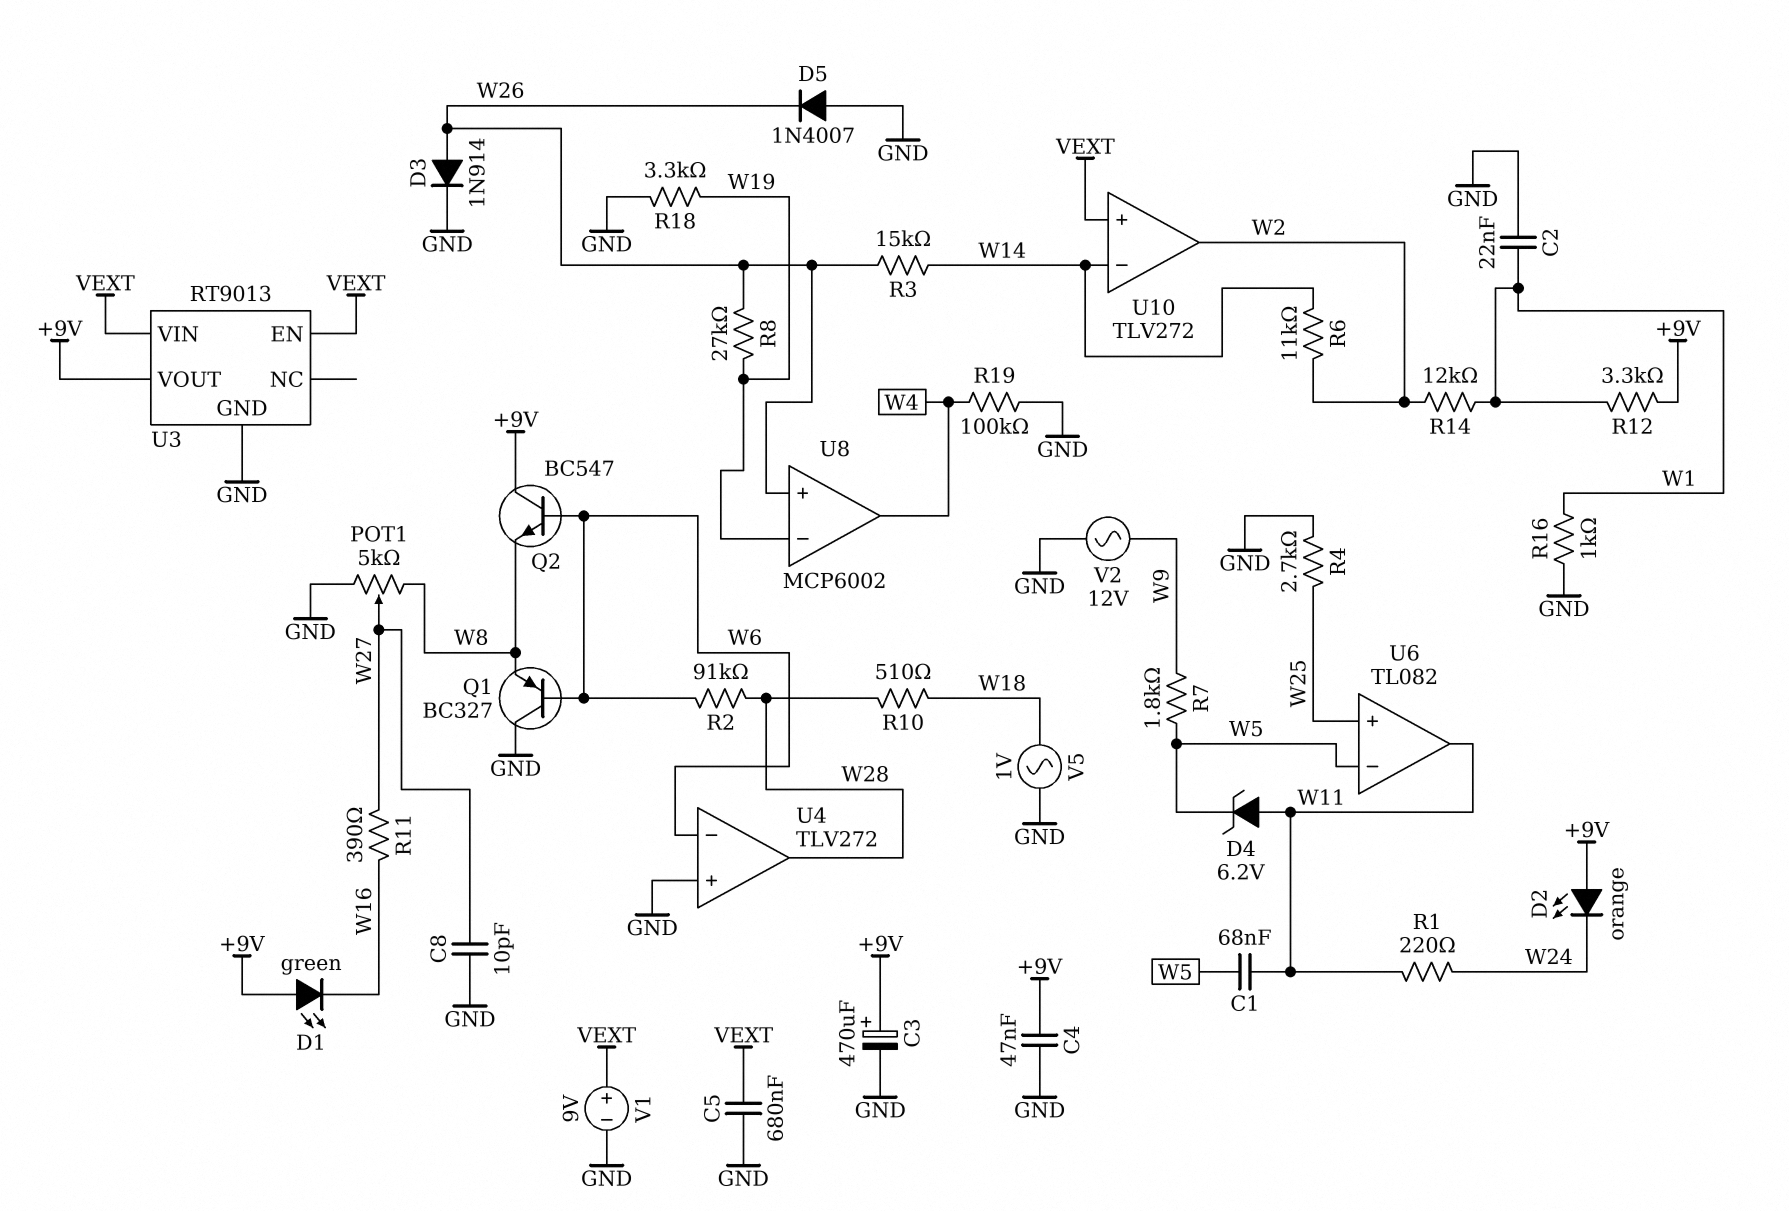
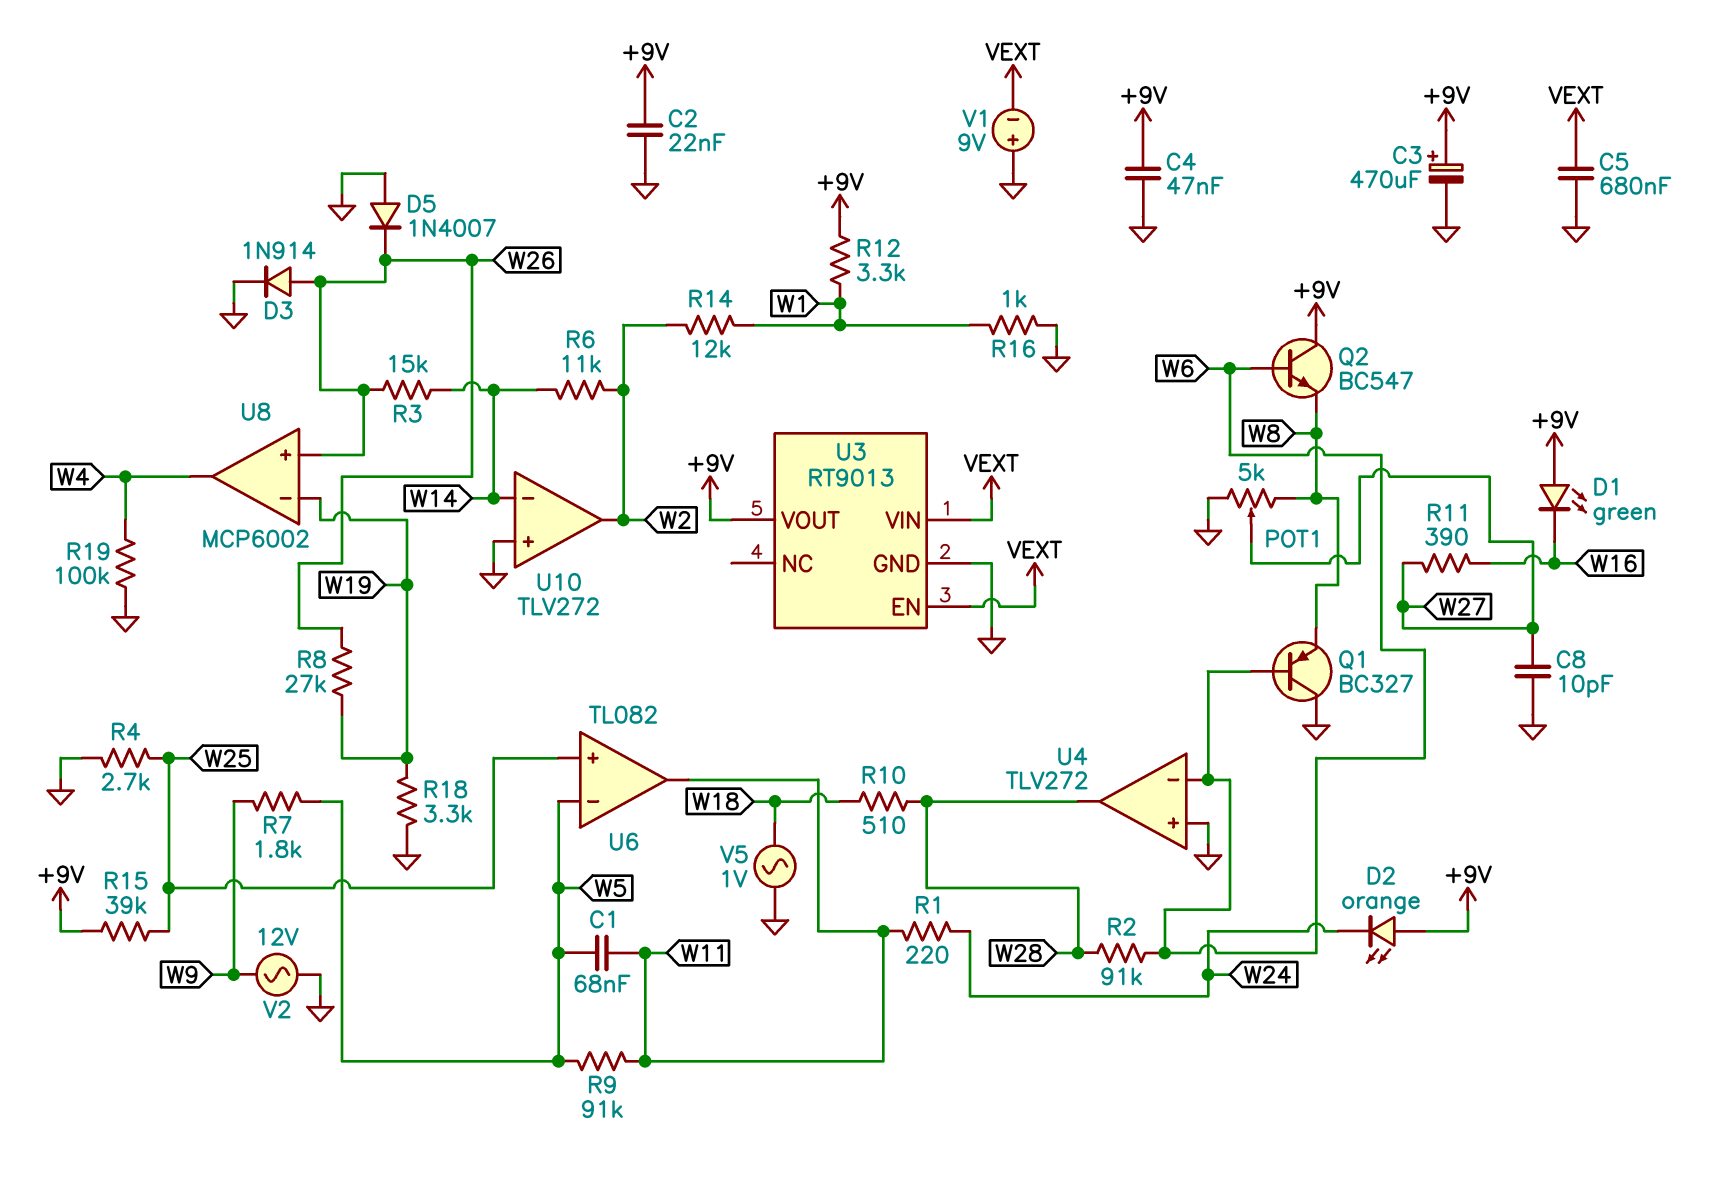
C2: 22nF (GND, W1) -> 22nF (+9V, GND)
D4: zener 6.2V (A W11, K W5) -> none
R9: none -> 91k (W5, W11)
R15: none -> 39k (+9V, W25)
U10 pin in+: VEXT -> GND
V1: 9V (plus VEXT, minus GND) -> 9V (plus GND, minus VEXT)

